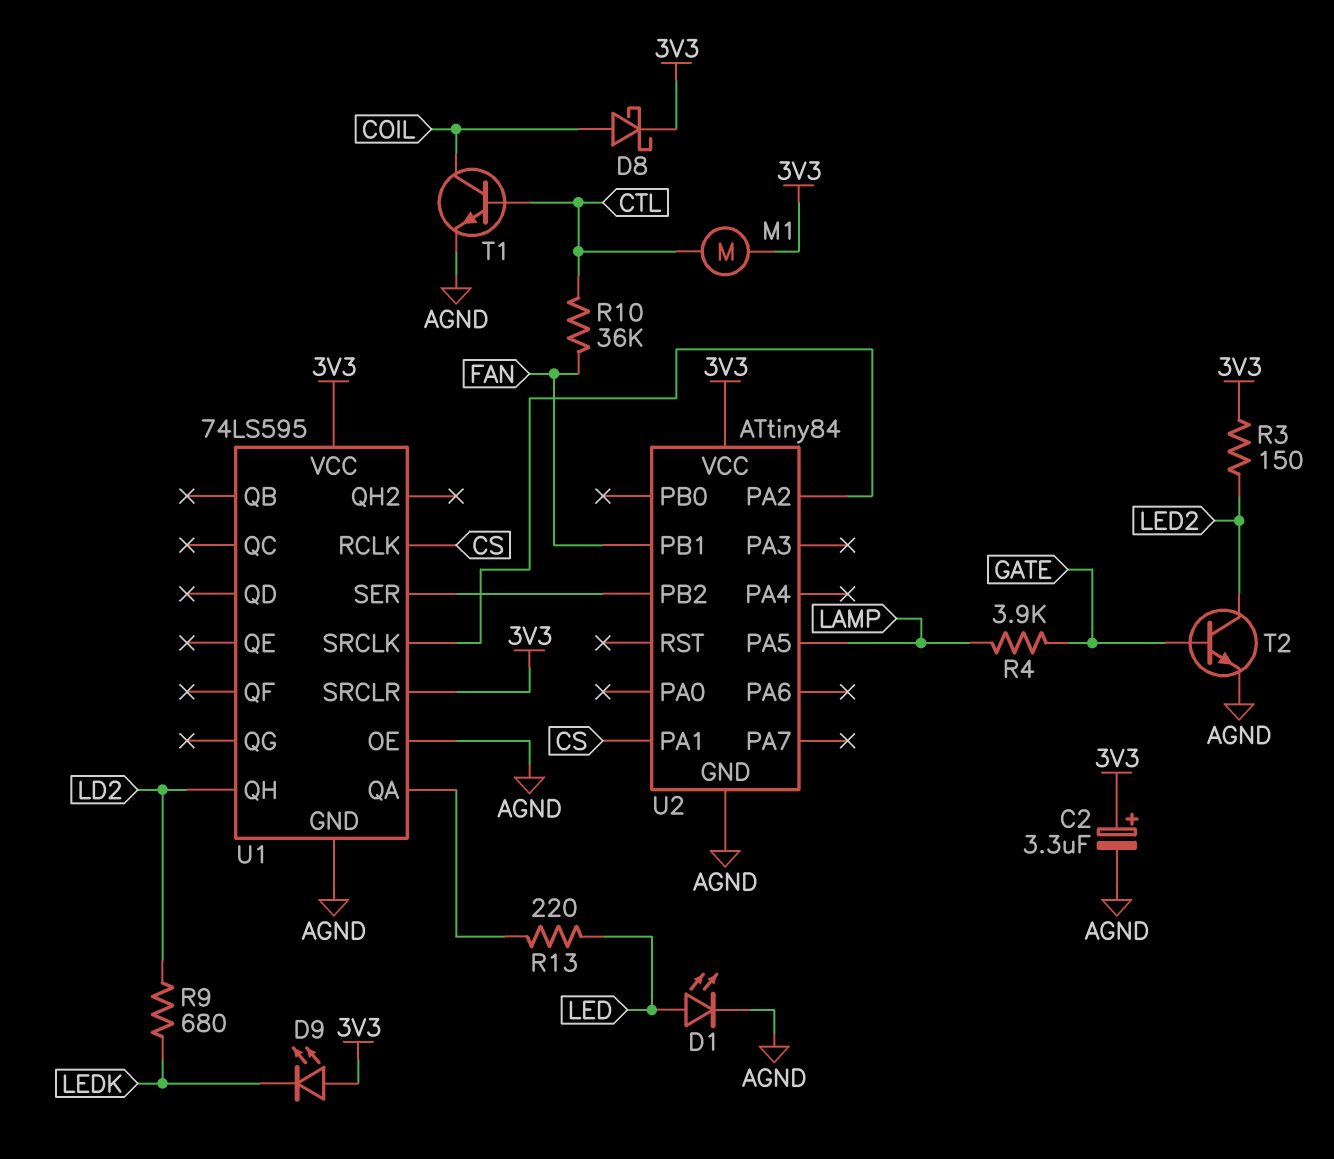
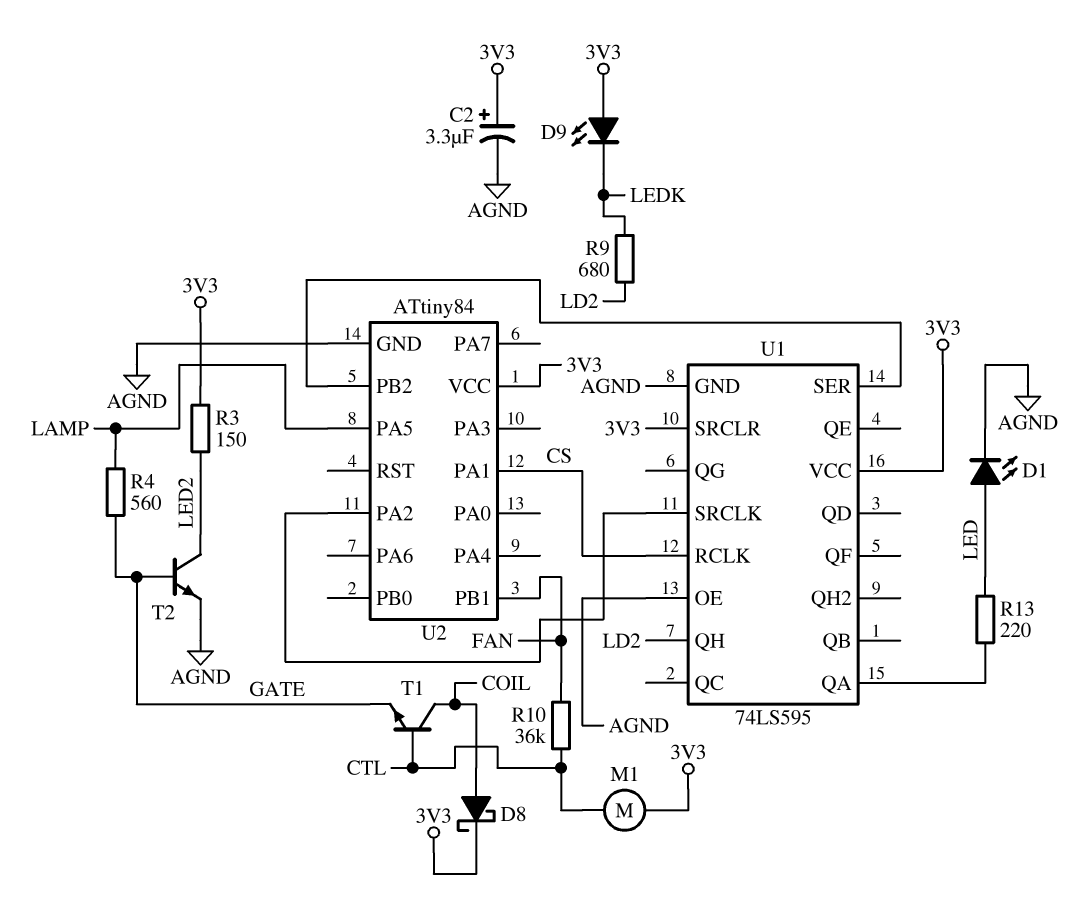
R4: 3.9k (GATE, LAMP) -> 560 (GATE, LAMP)
T1: NPN (B CTL, C COIL, E AGND) -> NPN (B CTL, C COIL, E GATE)

